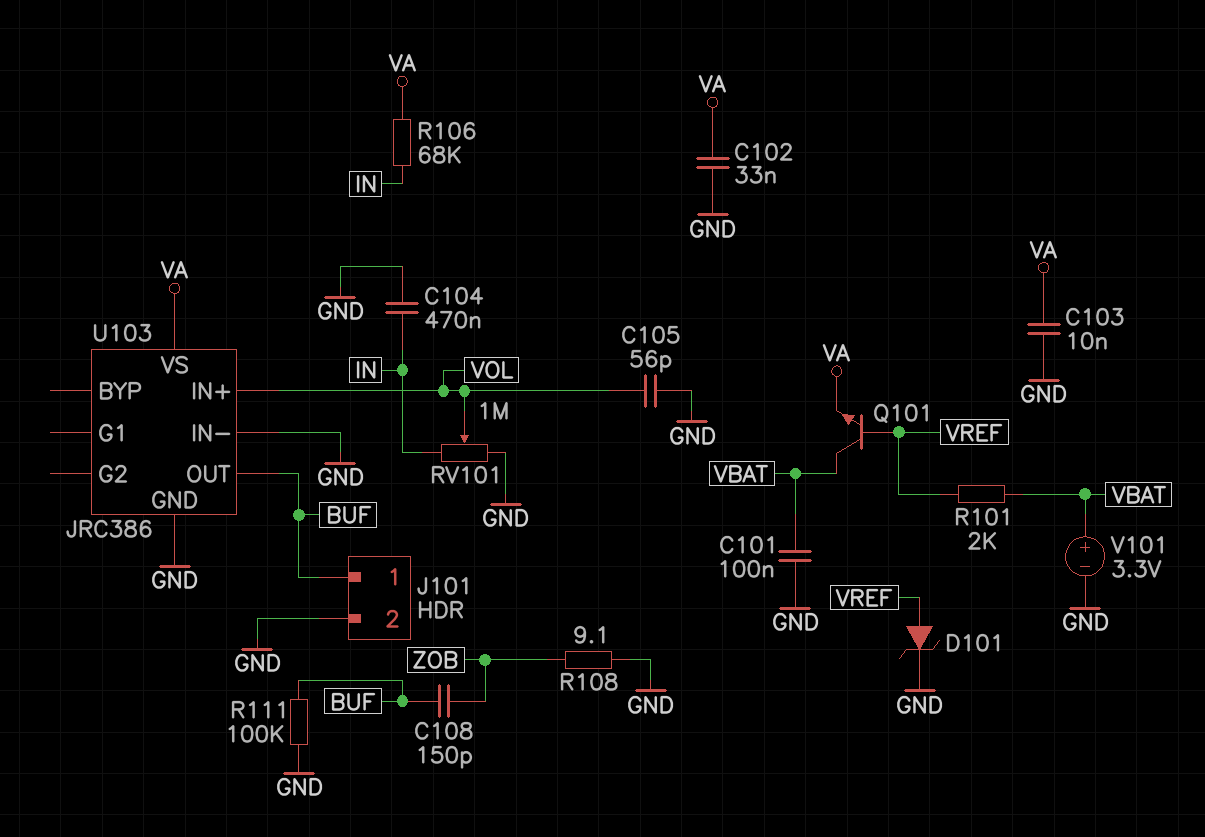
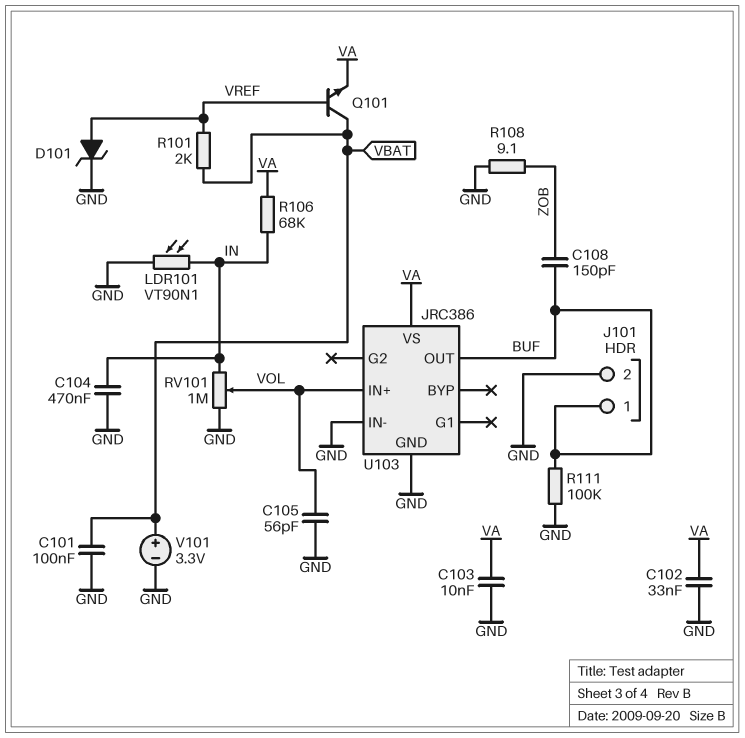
LDR101: none -> VT90N1 (GND, IN)

